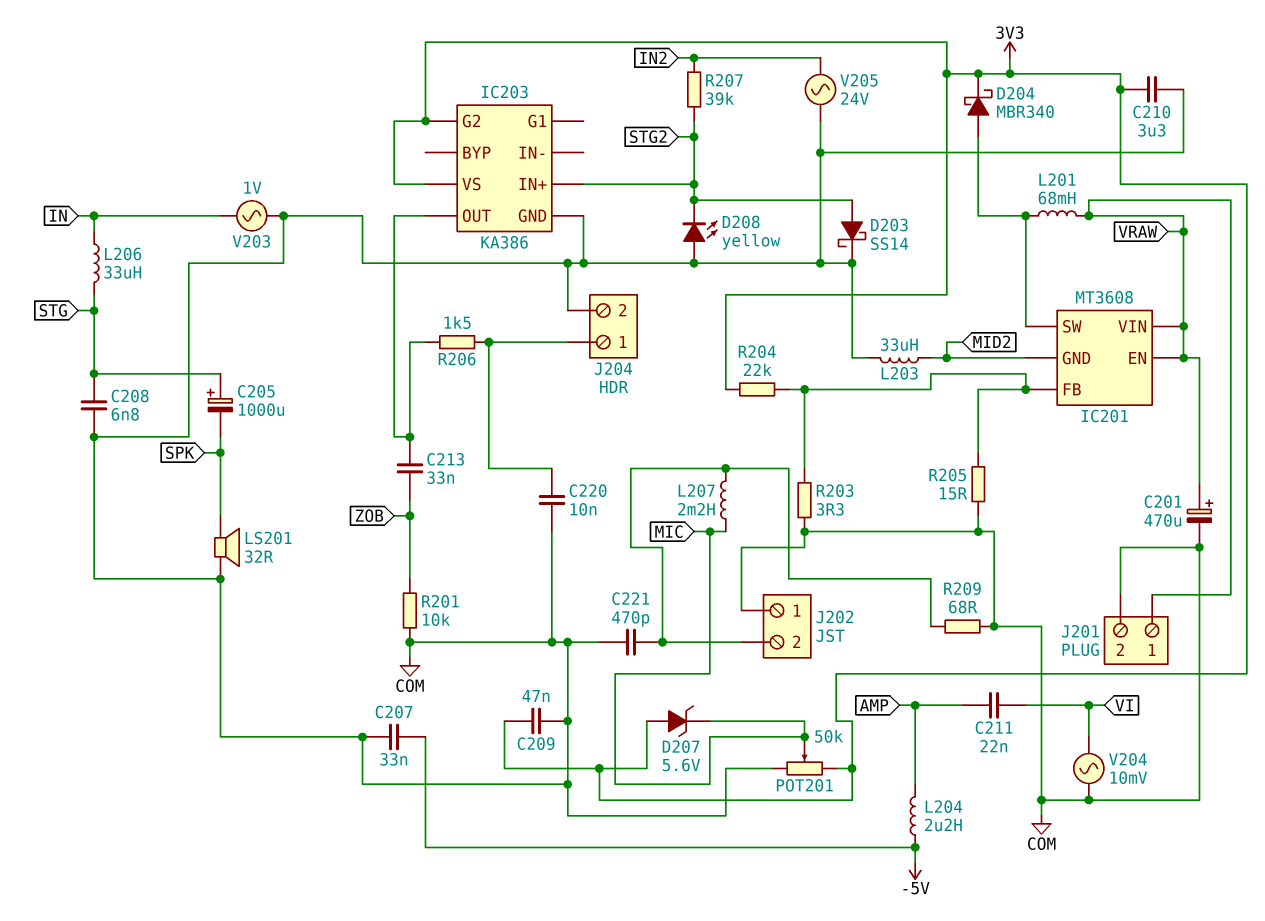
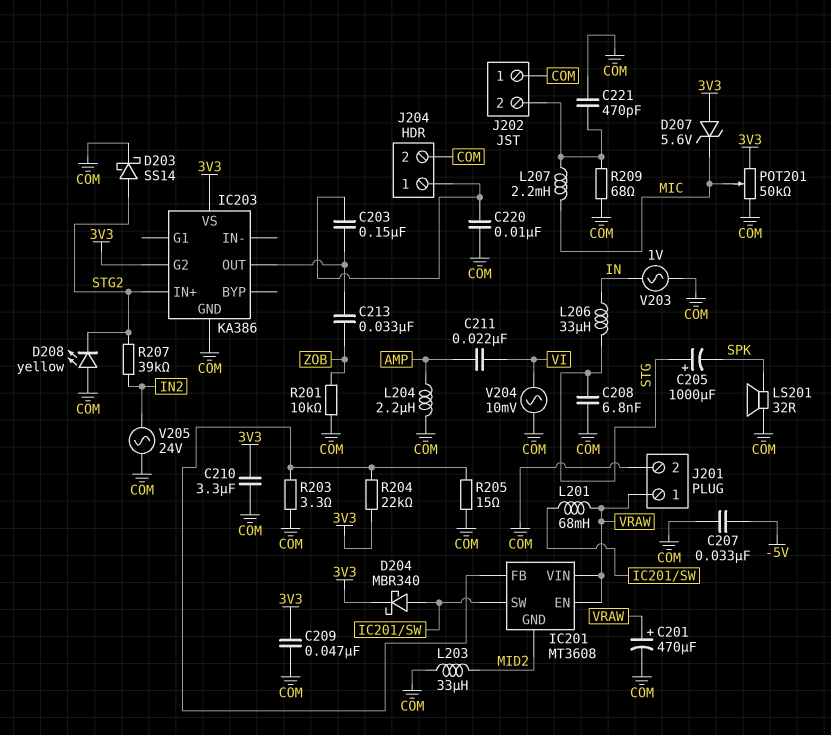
C203: none -> 150nF (IC203/OUT, J204/1)
L204: 2.2uH (-5V, AMP) -> 2.2uH (AMP, COM)
R206: 1.5k (IC203/OUT, J204/1) -> none

